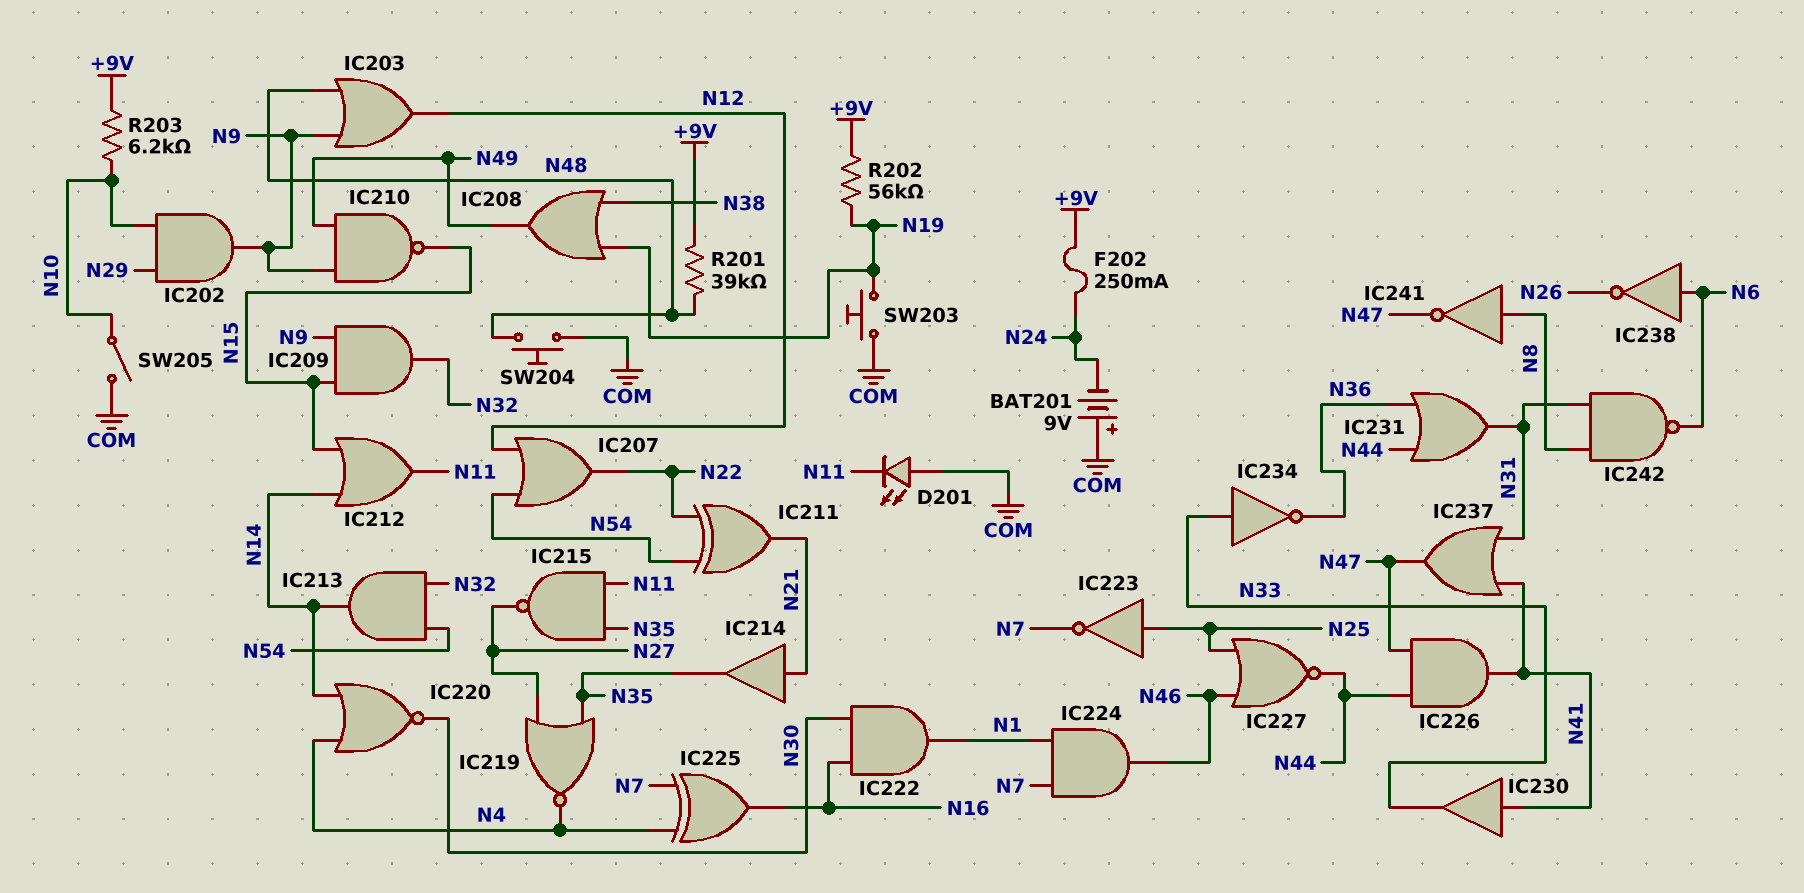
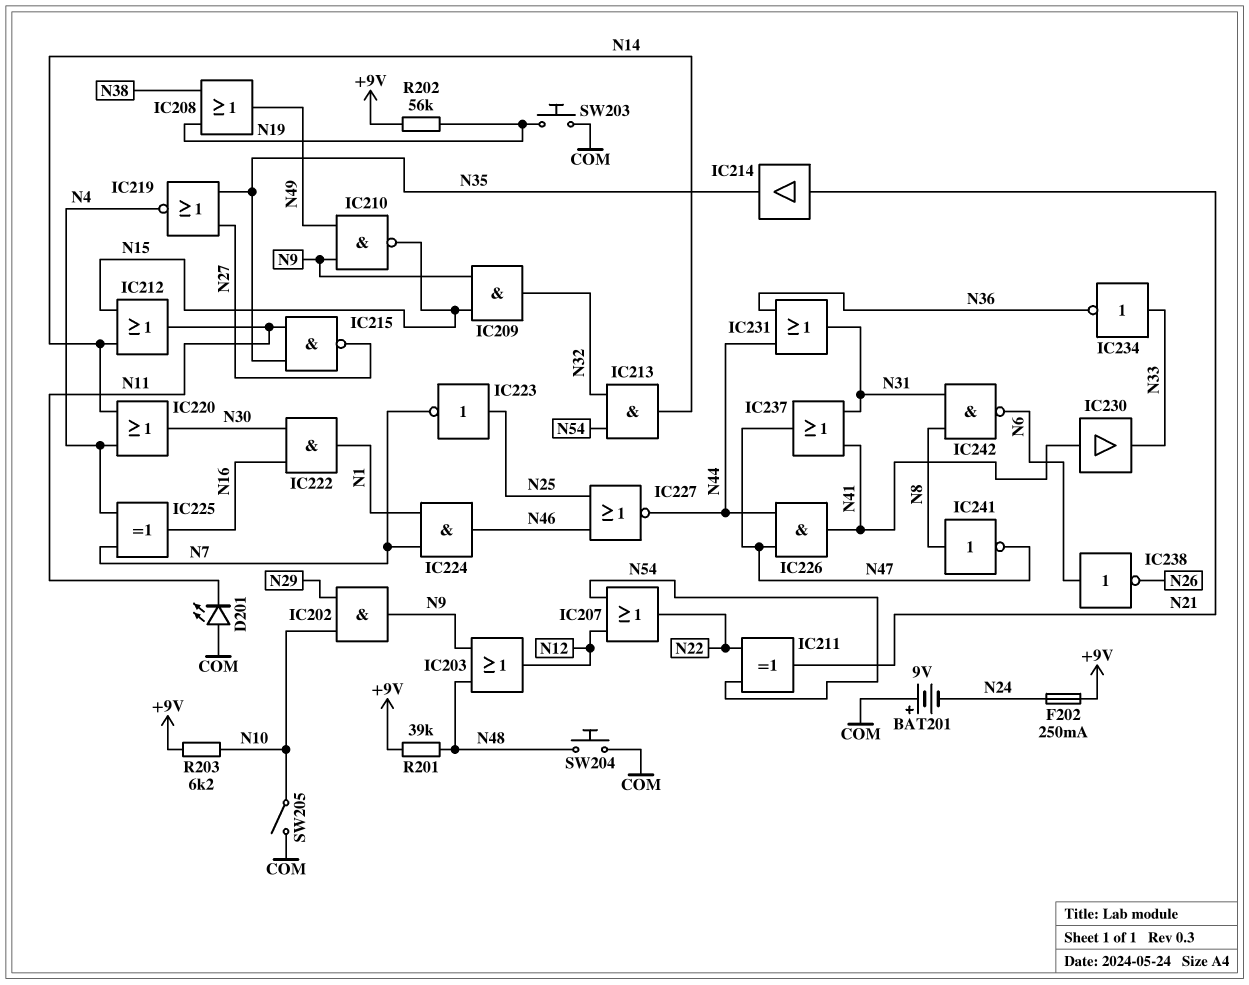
IC220: NOR (in N4, in N14, out N30) -> OR (in N4, in N14, out N30)

